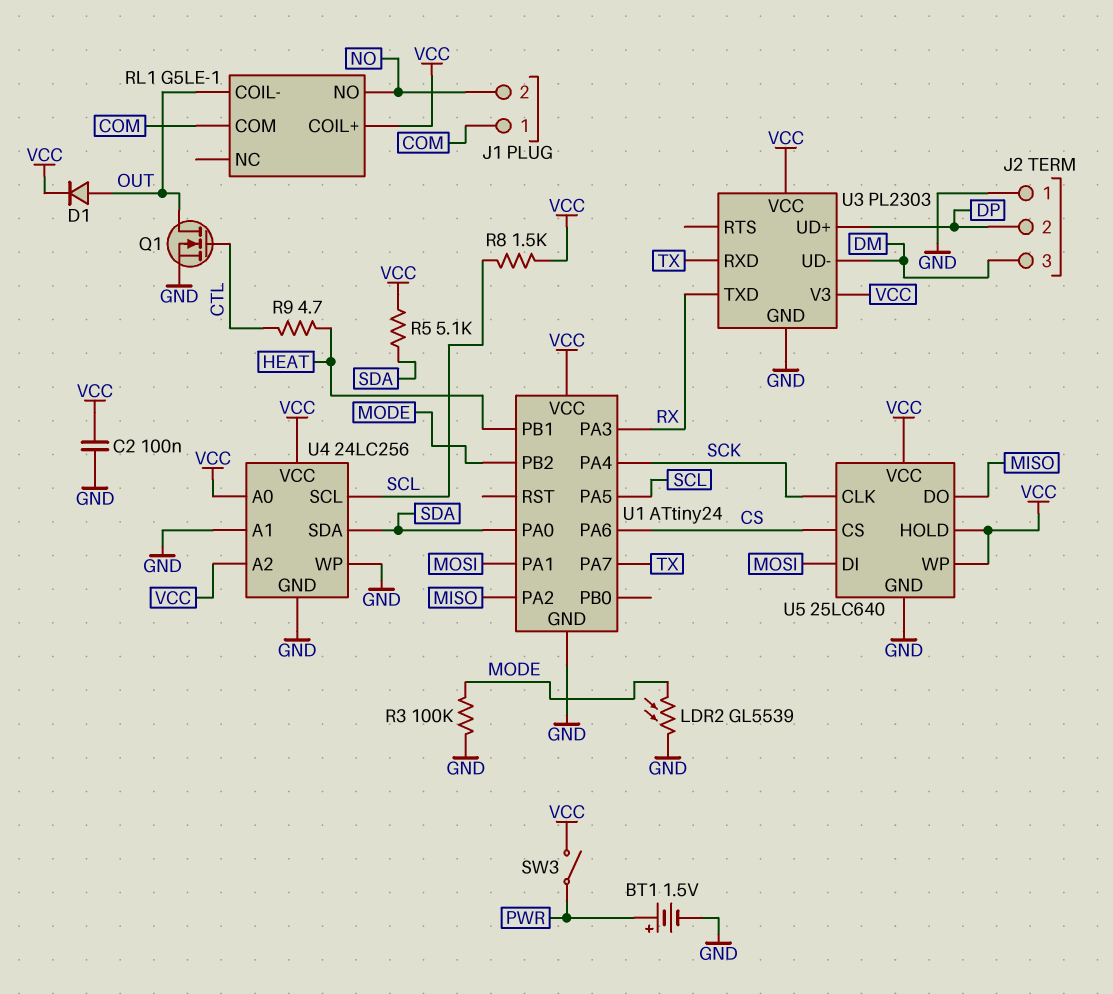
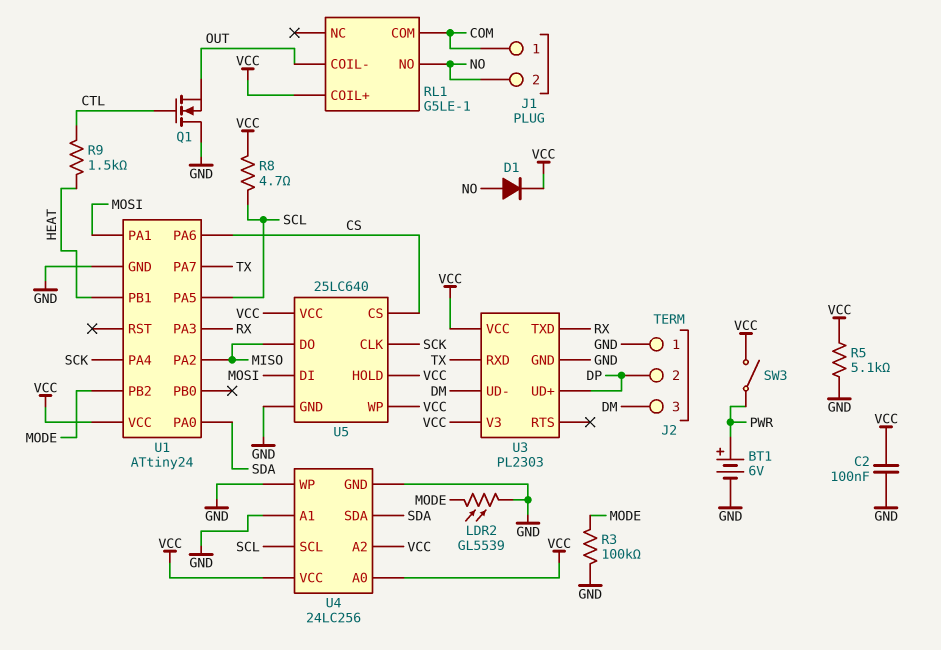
BT1: 1.5V (plus PWR, minus GND) -> 6V (plus PWR, minus GND)
D1: diode (A OUT, K VCC) -> diode (A NO, K VCC)
Q1: NMOS (G CTL, D OUT, S GND) -> NMOS (G CTL, D GND, S OUT)
R5: 5.1k (SDA, VCC) -> 5.1k (GND, VCC)
R8: 1.5k (SCL, VCC) -> 4.7 (SCL, VCC)
R9: 4.7 (CTL, HEAT) -> 1.5k (CTL, HEAT)

